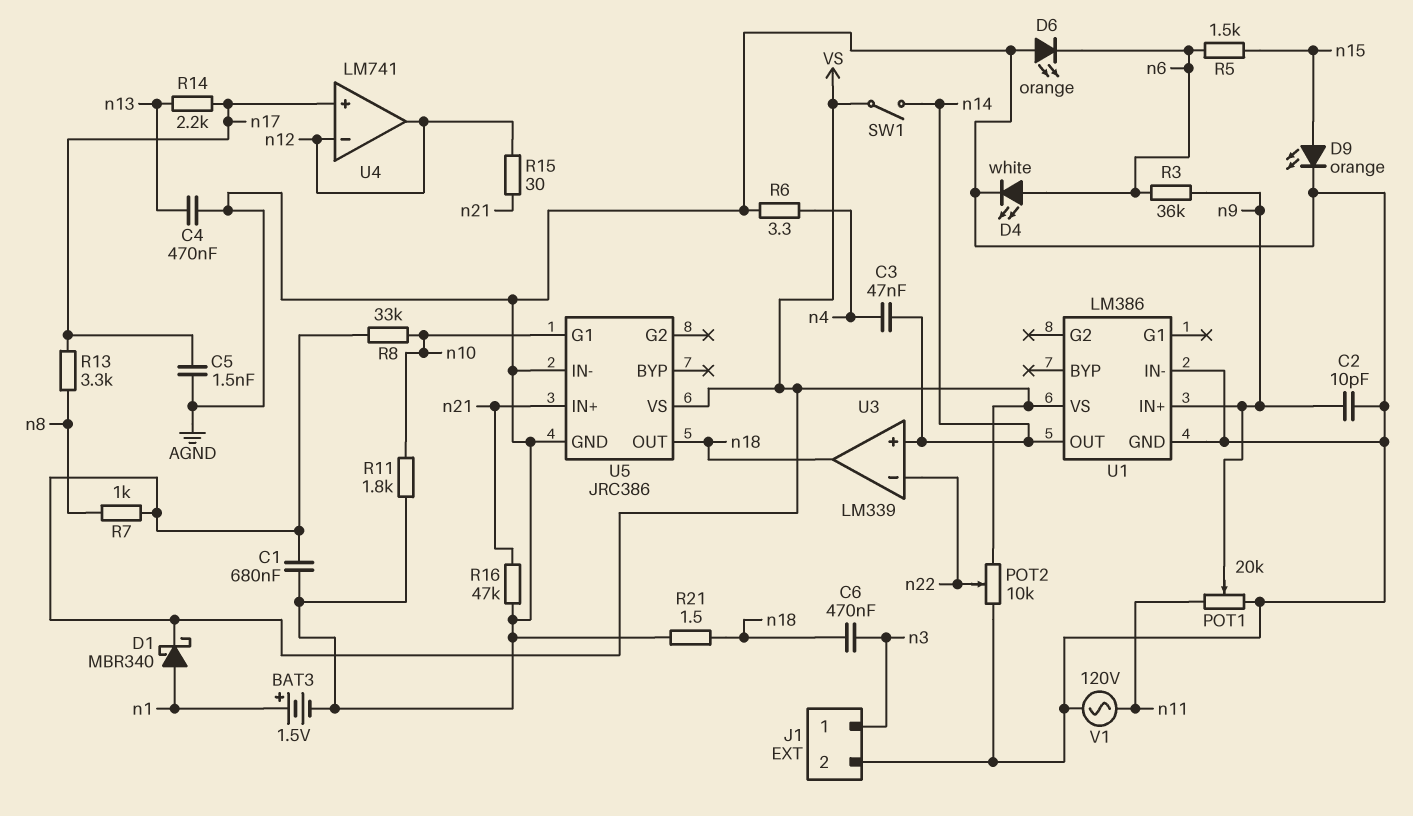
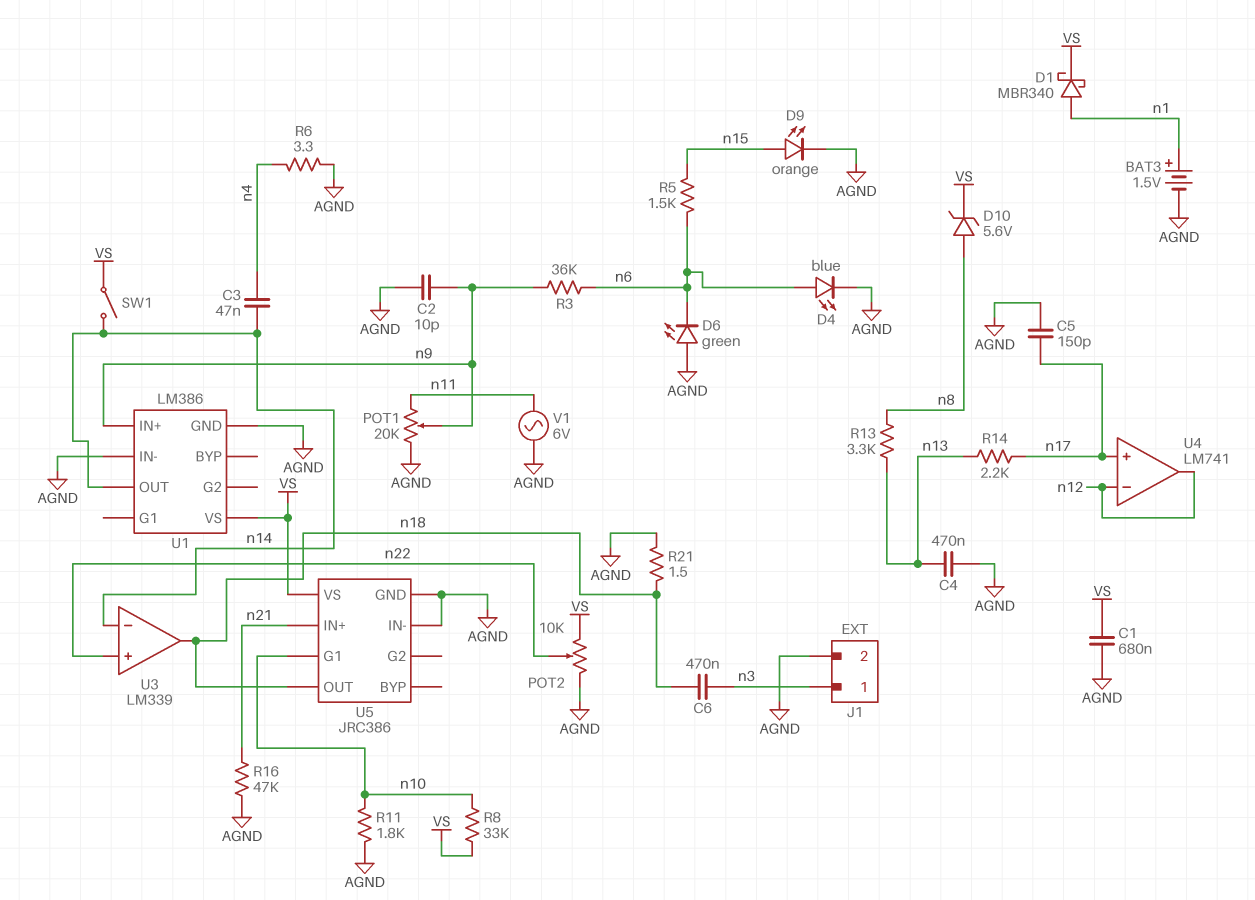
C5: 1.5nF (AGND, n17) -> 150pF (AGND, n17)
D4: LED white (A n6, K AGND) -> LED blue (A n6, K AGND)
D6: LED orange (A AGND, K n6) -> LED green (A AGND, K n6)
D10: none -> zener 5.6V (A n8, K VS)
R7: 1k (VS, n8) -> none
R13: 3.3k (n8, n17) -> 3.3k (n8, n13)
R15: 30 (n12, n21) -> none
U3 pin in+: n14 -> n22
U3 pin in-: n22 -> n14
V1: AC 120V (AGND, n11) -> AC 6V (AGND, n11)

